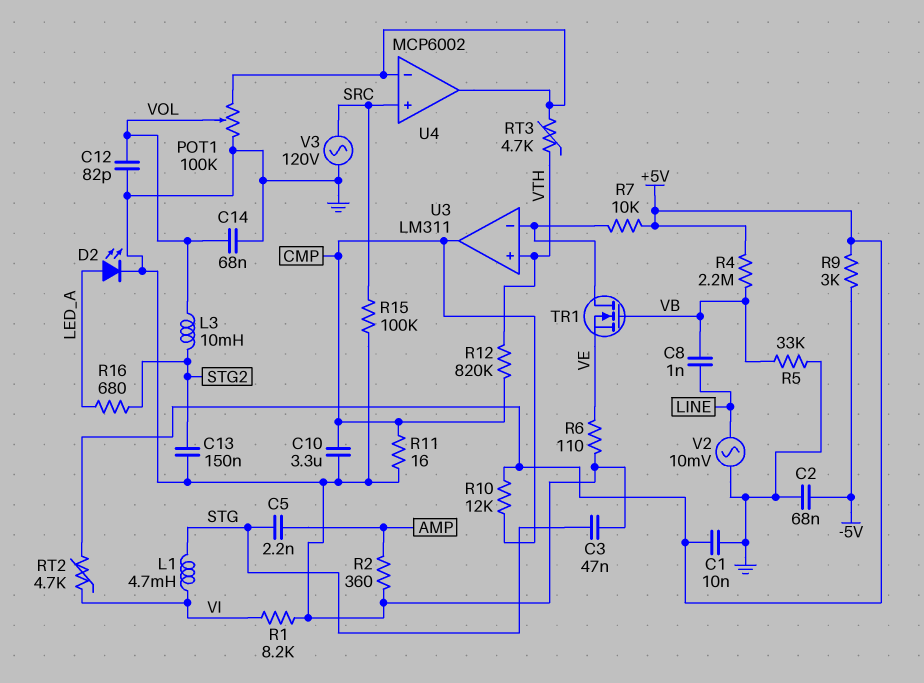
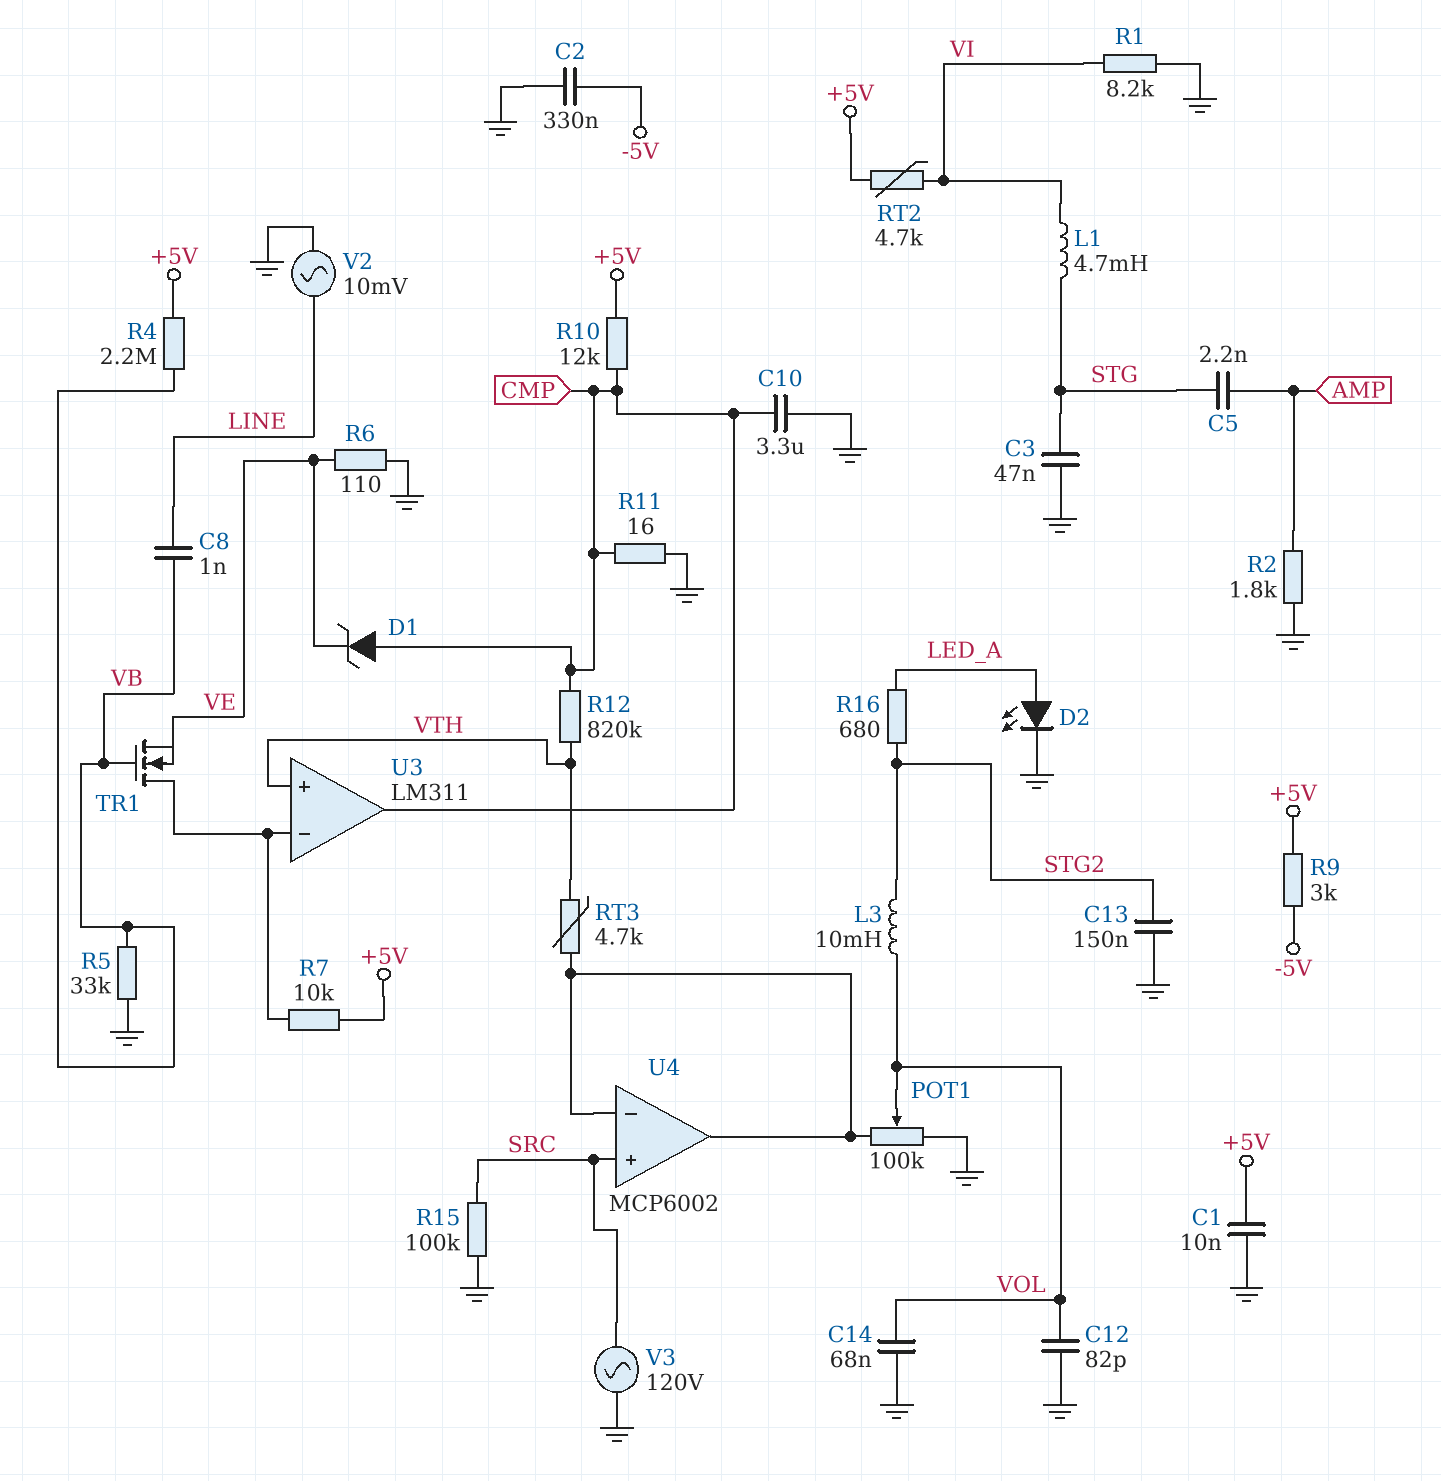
C2: 68nF (-5V, GND) -> 330nF (-5V, GND)
D1: none -> zener (A CMP, K VE)
R2: 360 (AMP, GND) -> 1.8k (AMP, GND)

